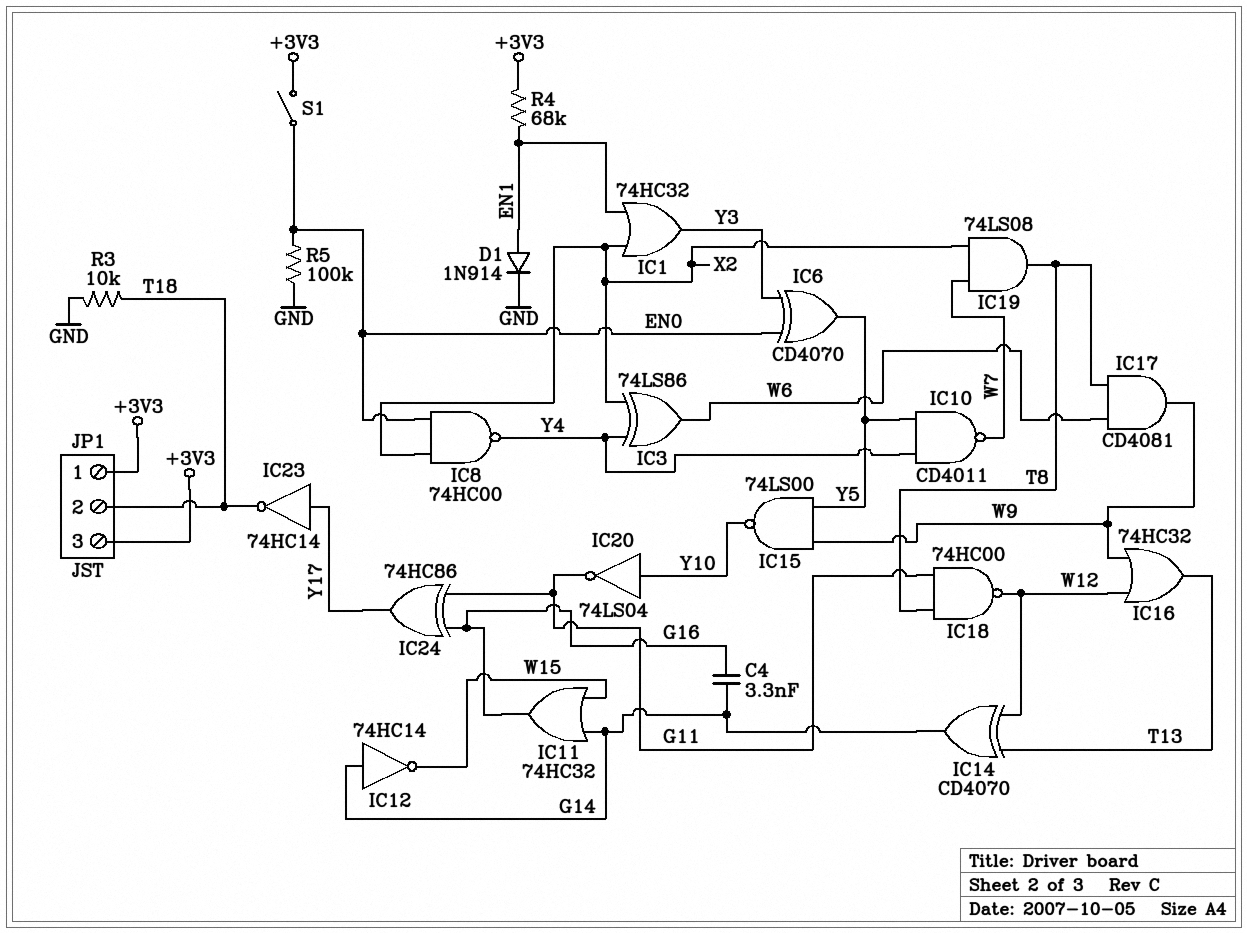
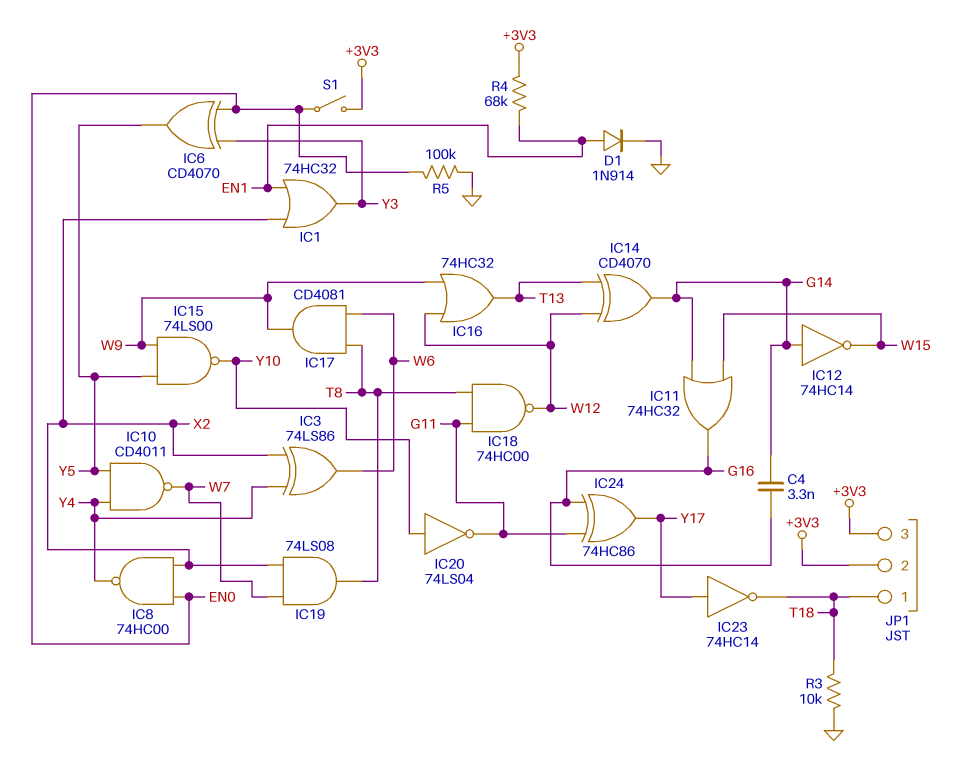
JP1 pin 1: +3V3 -> T18
JP1 pin 2: T18 -> +3V3

